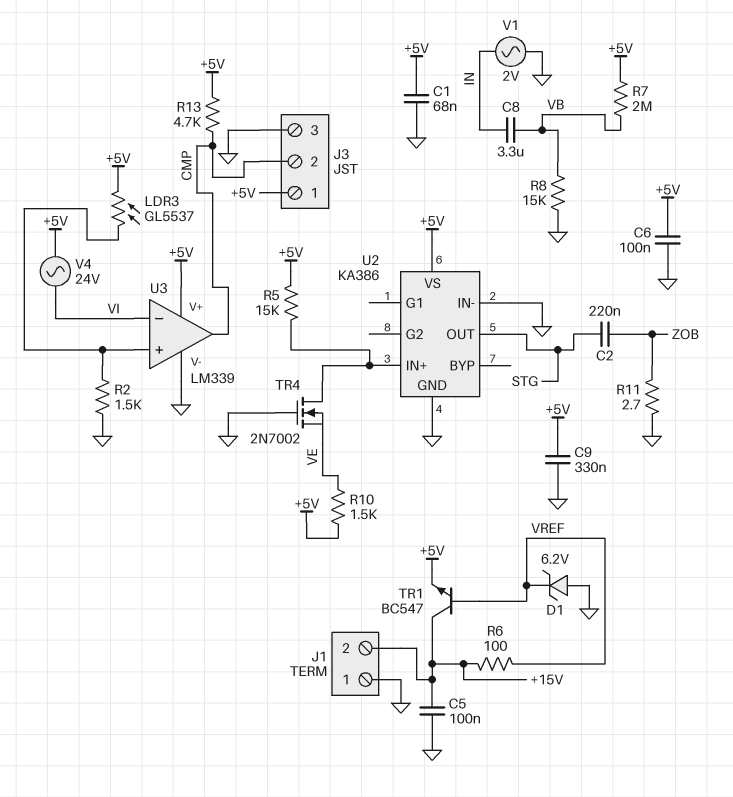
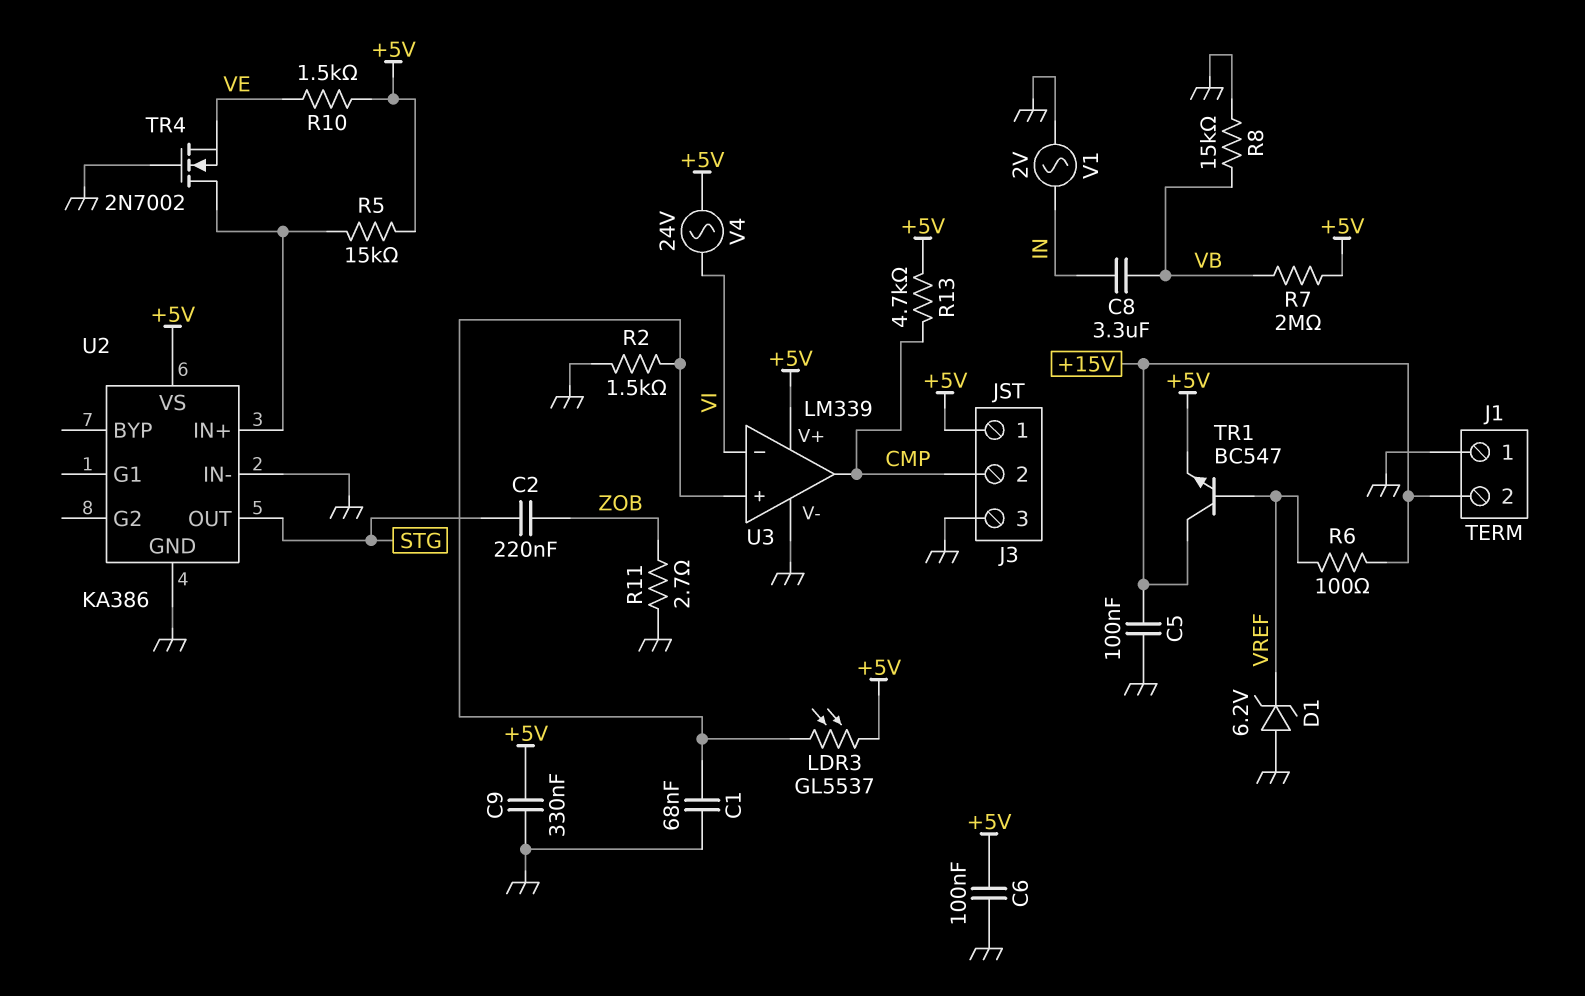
C1: 68nF (+5V, GND) -> 68nF (GND, U3/in+)

